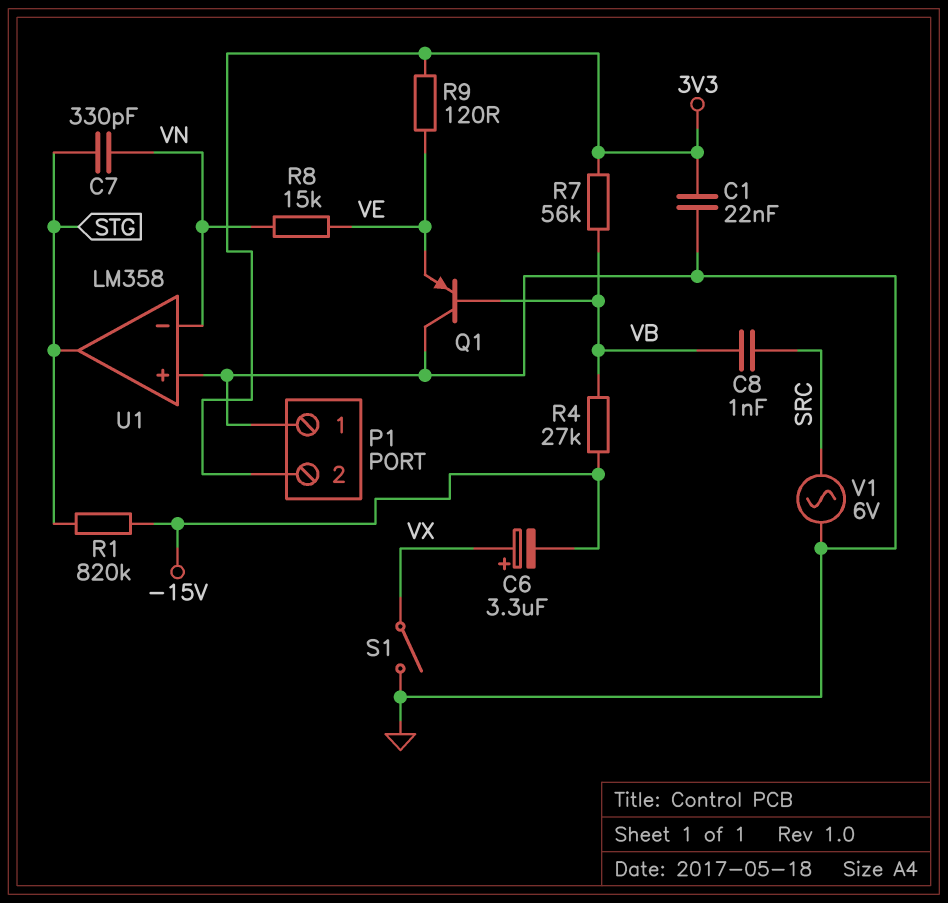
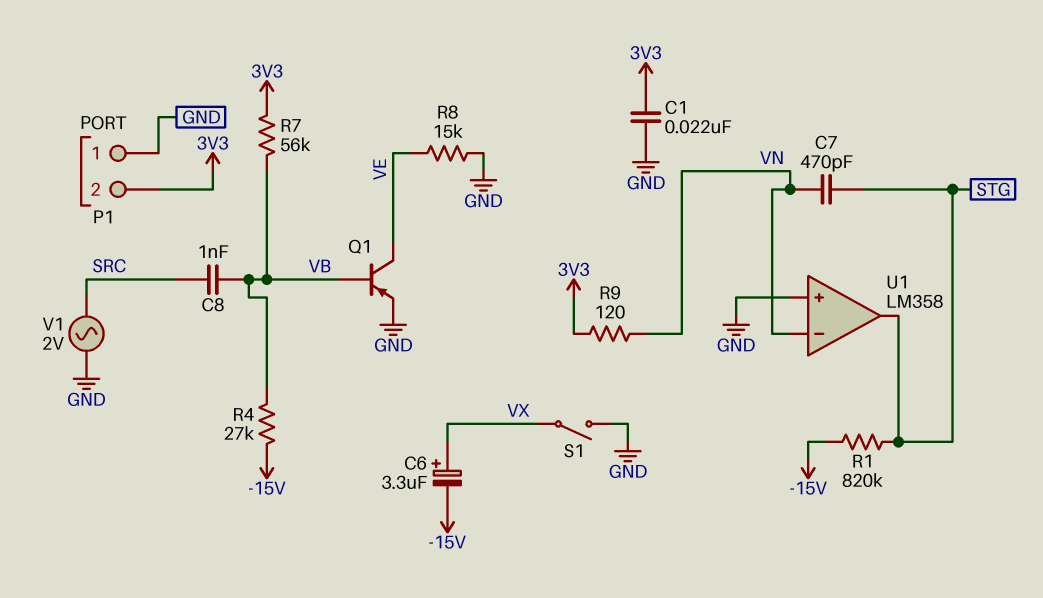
C7: 330pF (STG, VN) -> 470pF (STG, VN)
Q1: PNP (B VB, C GND, E VE) -> PNP (B VB, C VE, E GND)
R8: 15k (VE, VN) -> 15k (GND, VE)
R9: 120 (3V3, VE) -> 120 (3V3, VN)
V1: AC 6V (GND, SRC) -> AC 2V (GND, SRC)

